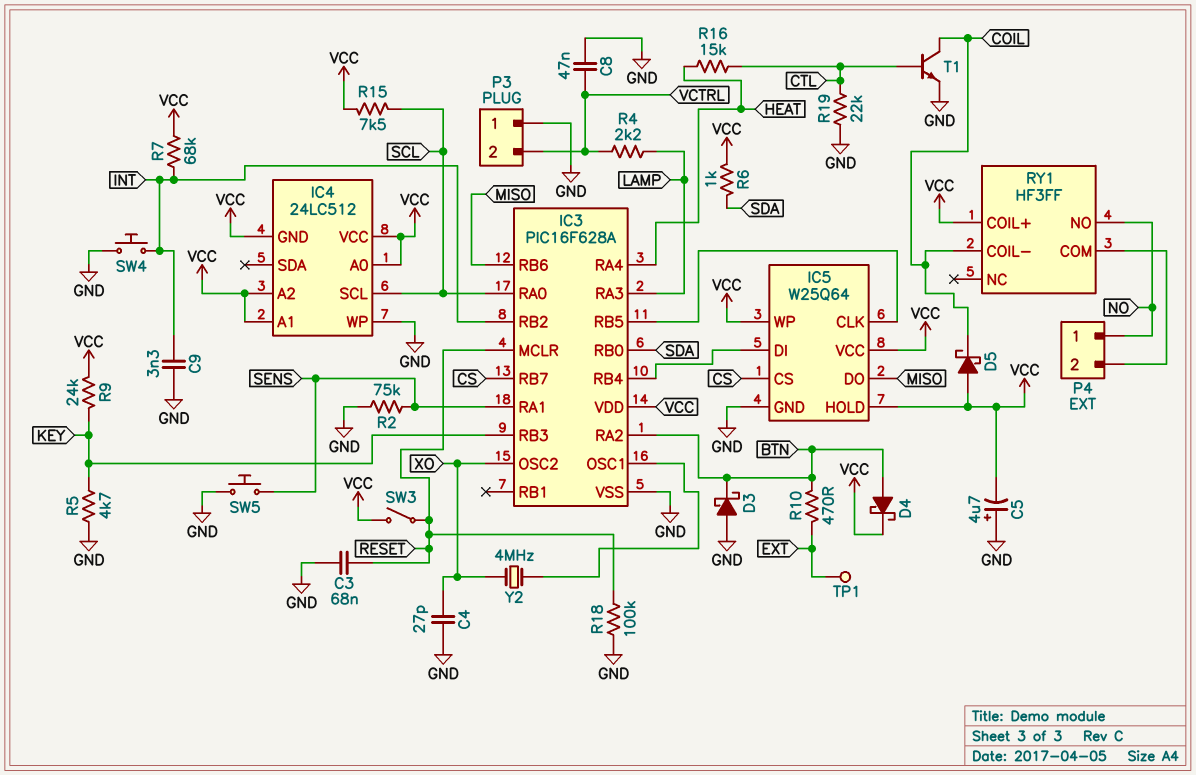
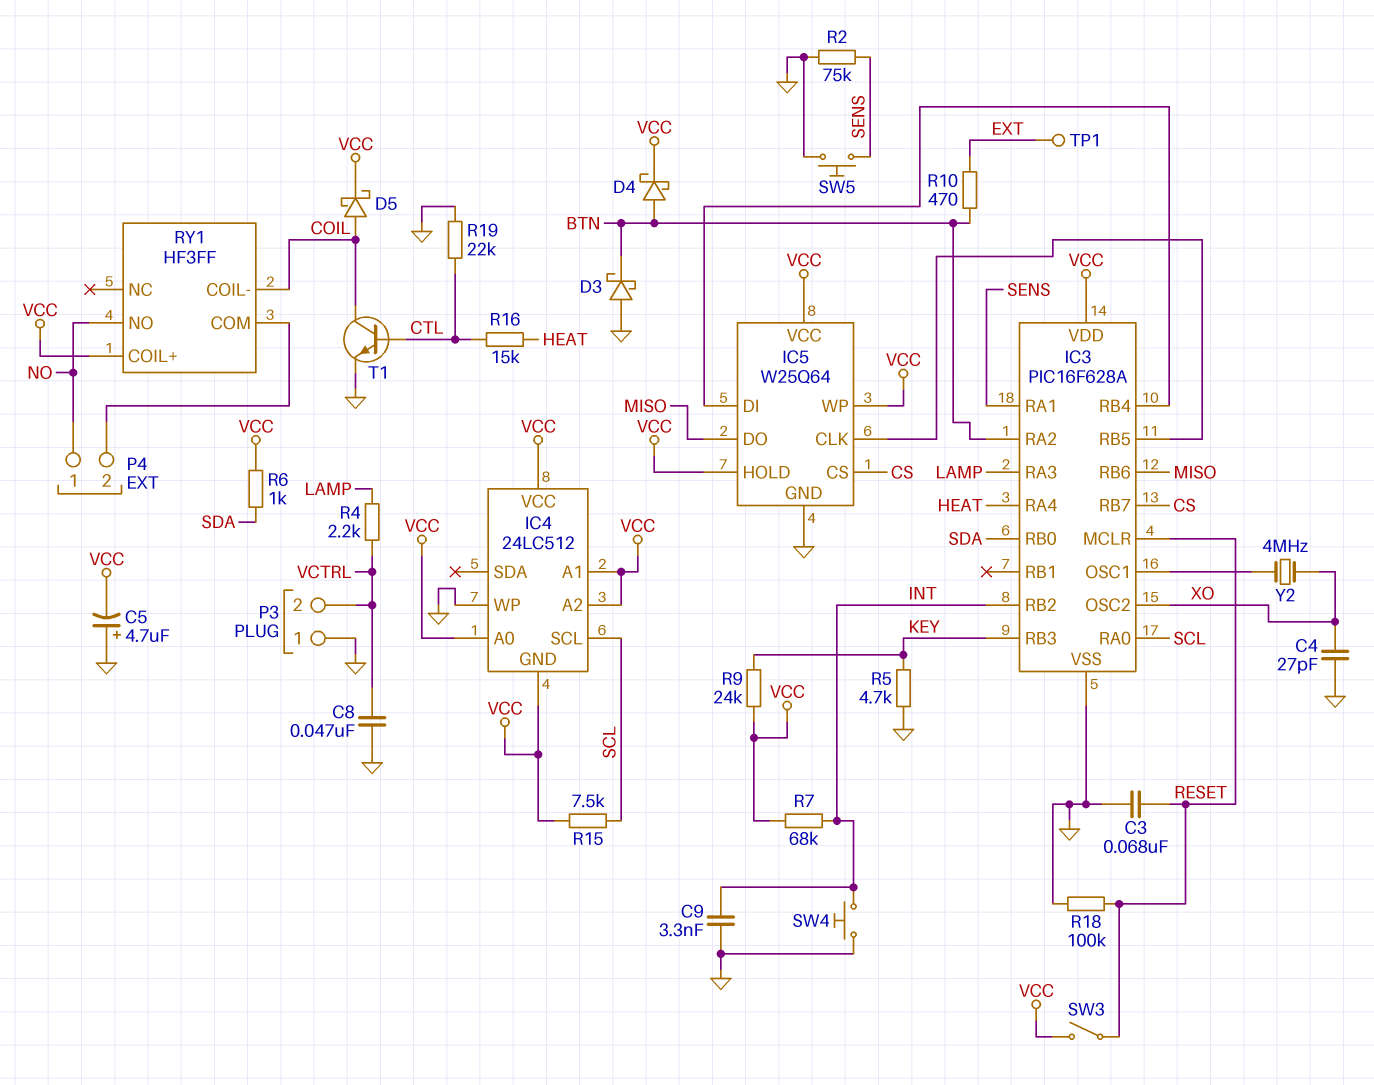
D5: schottky (A VCC, K COIL) -> schottky (A COIL, K VCC)

